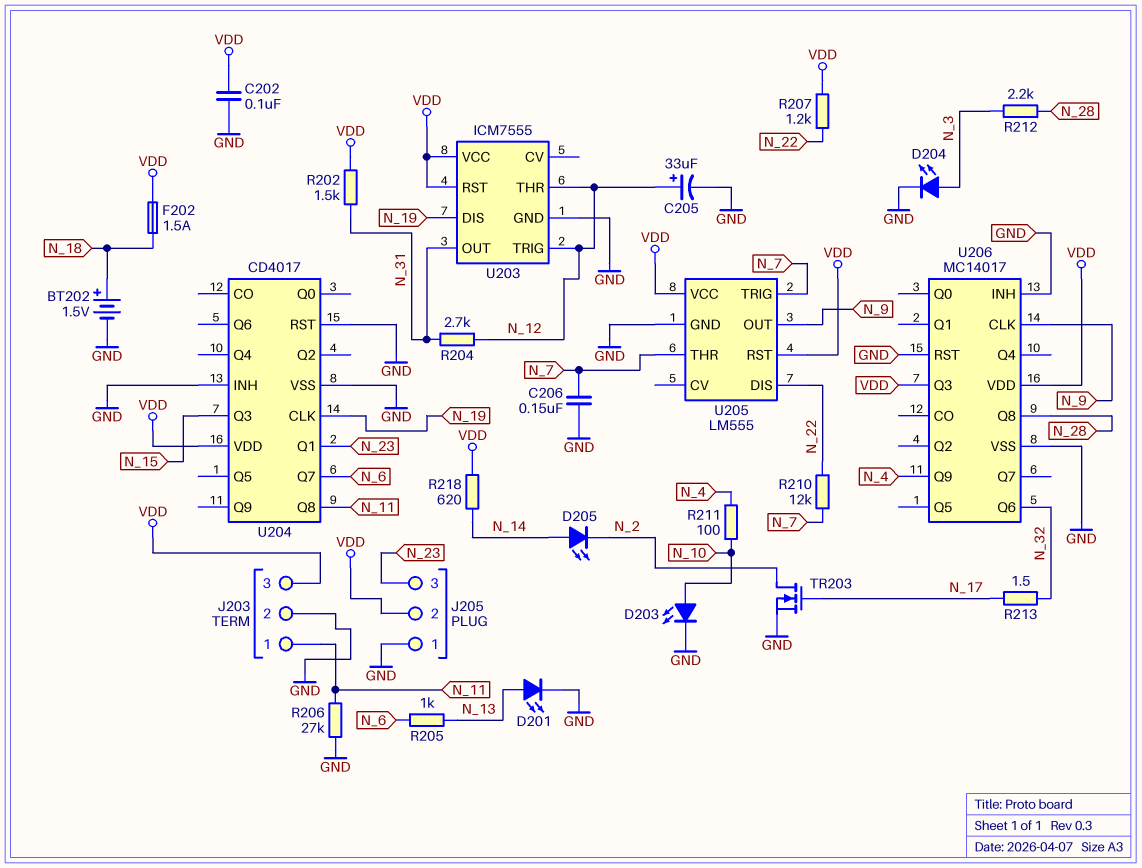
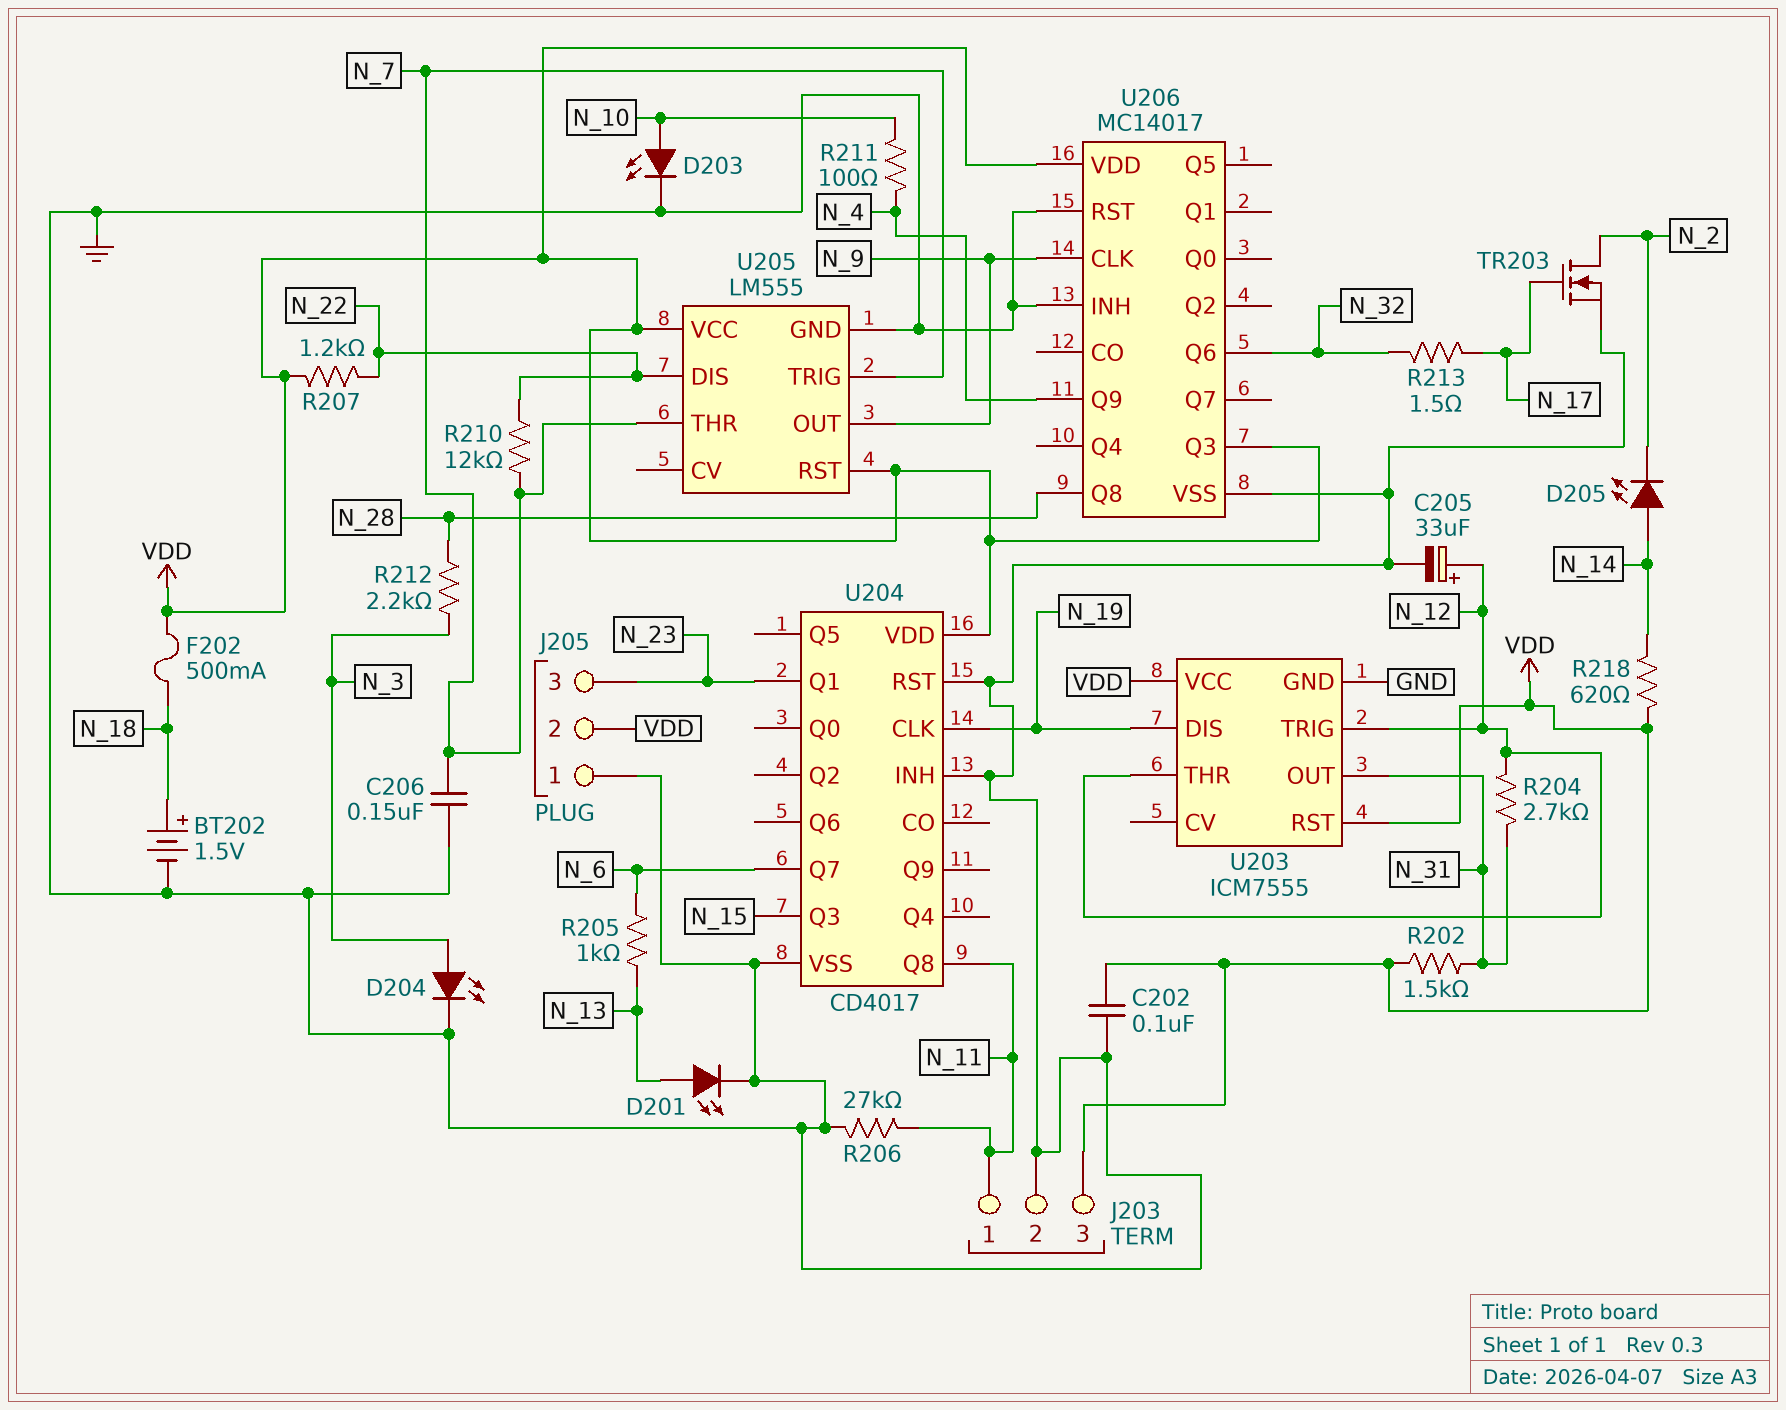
F202: 1.5A (N_18, VDD) -> 500mA (N_18, VDD)

